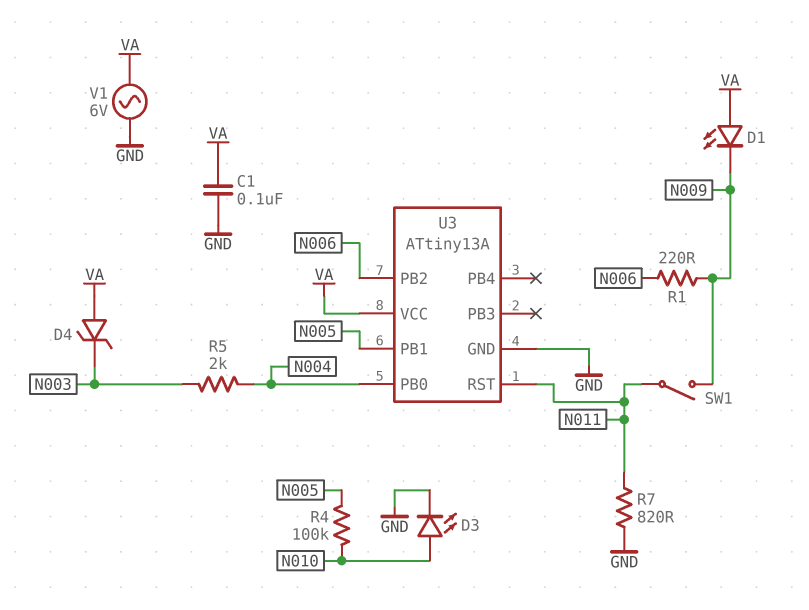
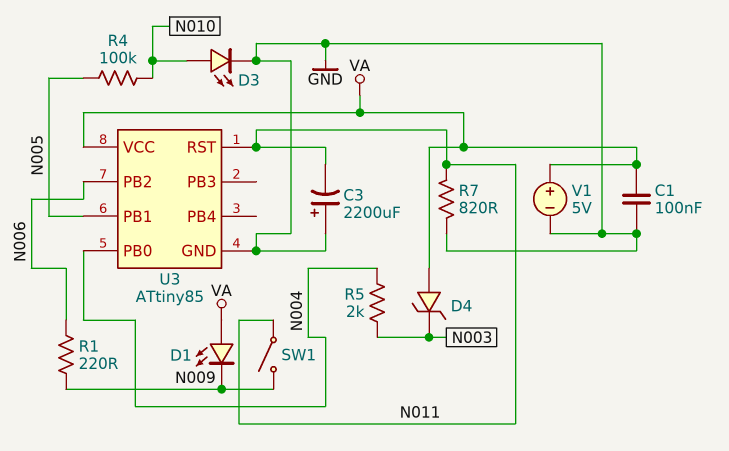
C3: none -> 2200uF (plus GND, minus N011)
U3: ATtiny13A -> ATtiny85
V1: AC 6V (GND, VA) -> 5V (plus VA, minus GND)

